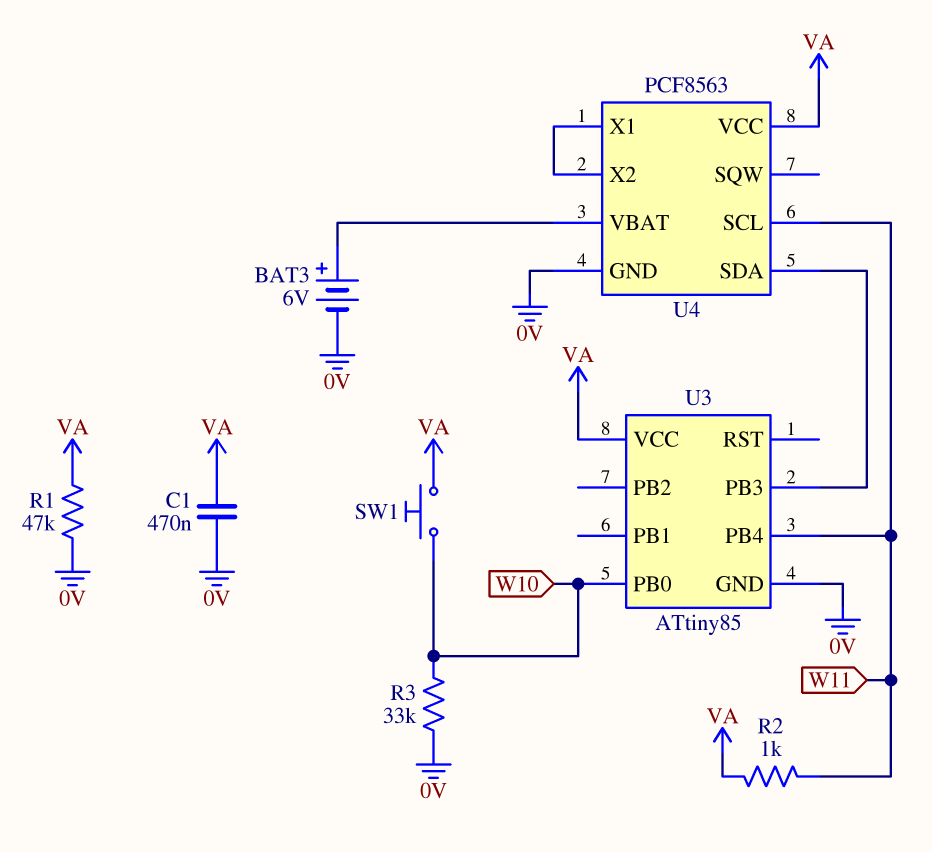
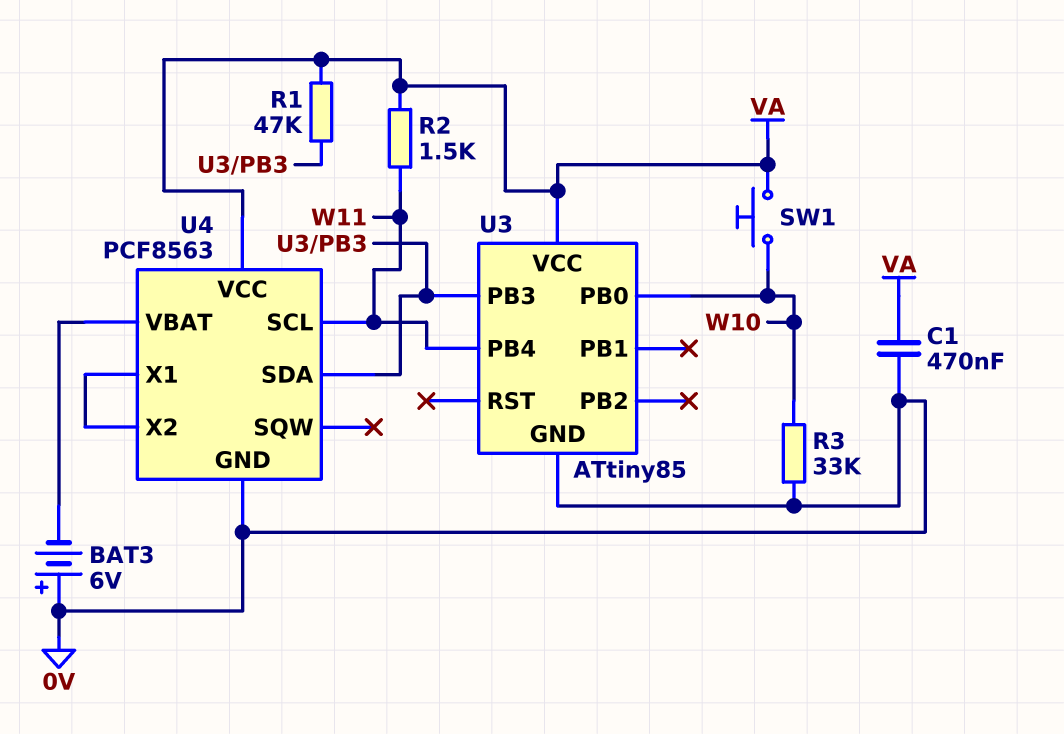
BAT3: 6V (plus U4/VBAT, minus 0V) -> 6V (plus 0V, minus U4/VBAT)
R1: 47k (0V, VA) -> 47k (U3/PB3, VA)
R2: 1k (VA, W11) -> 1.5k (VA, W11)

